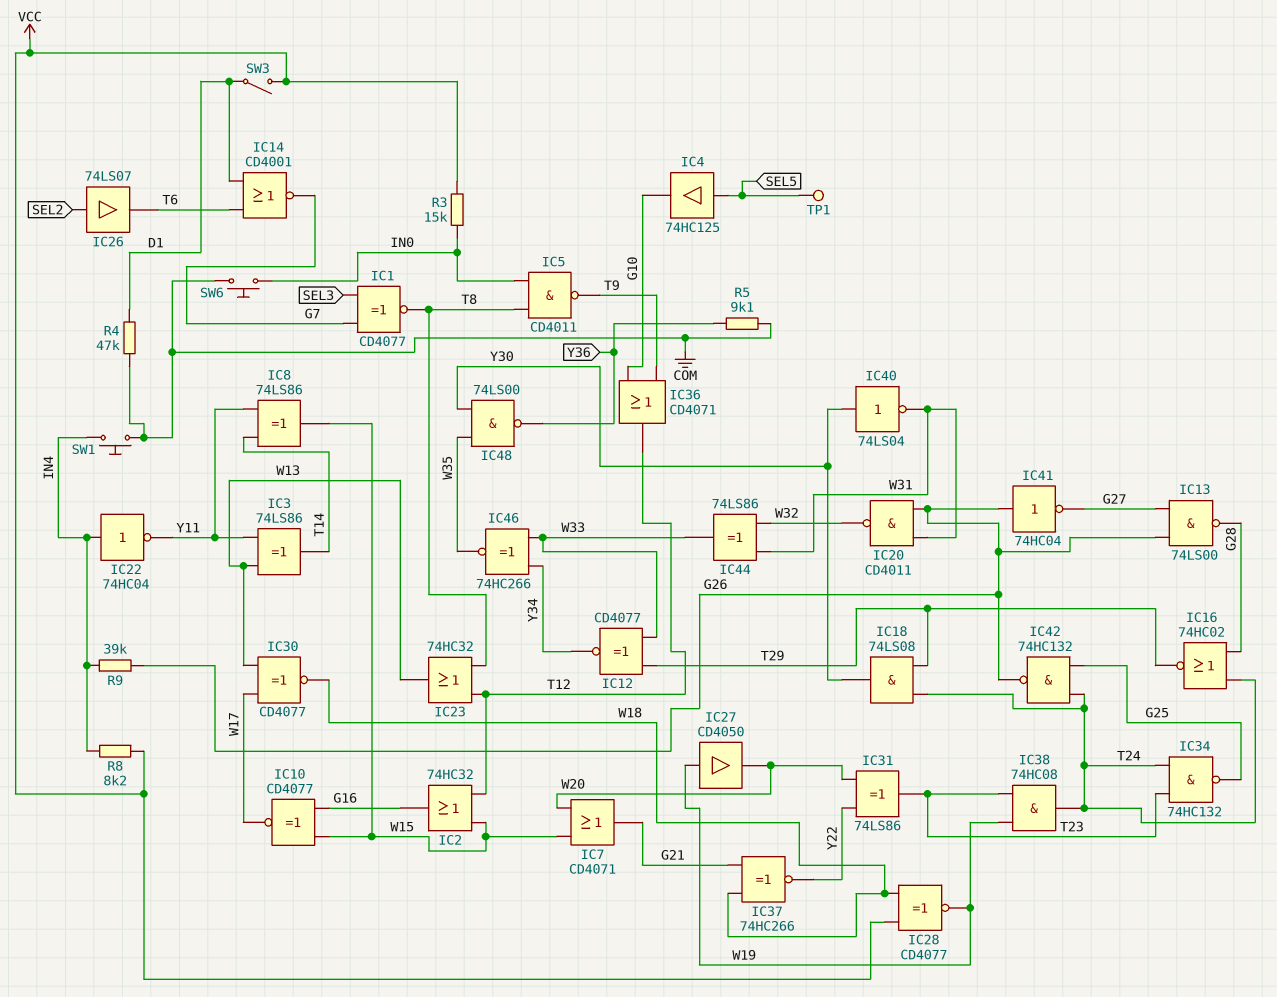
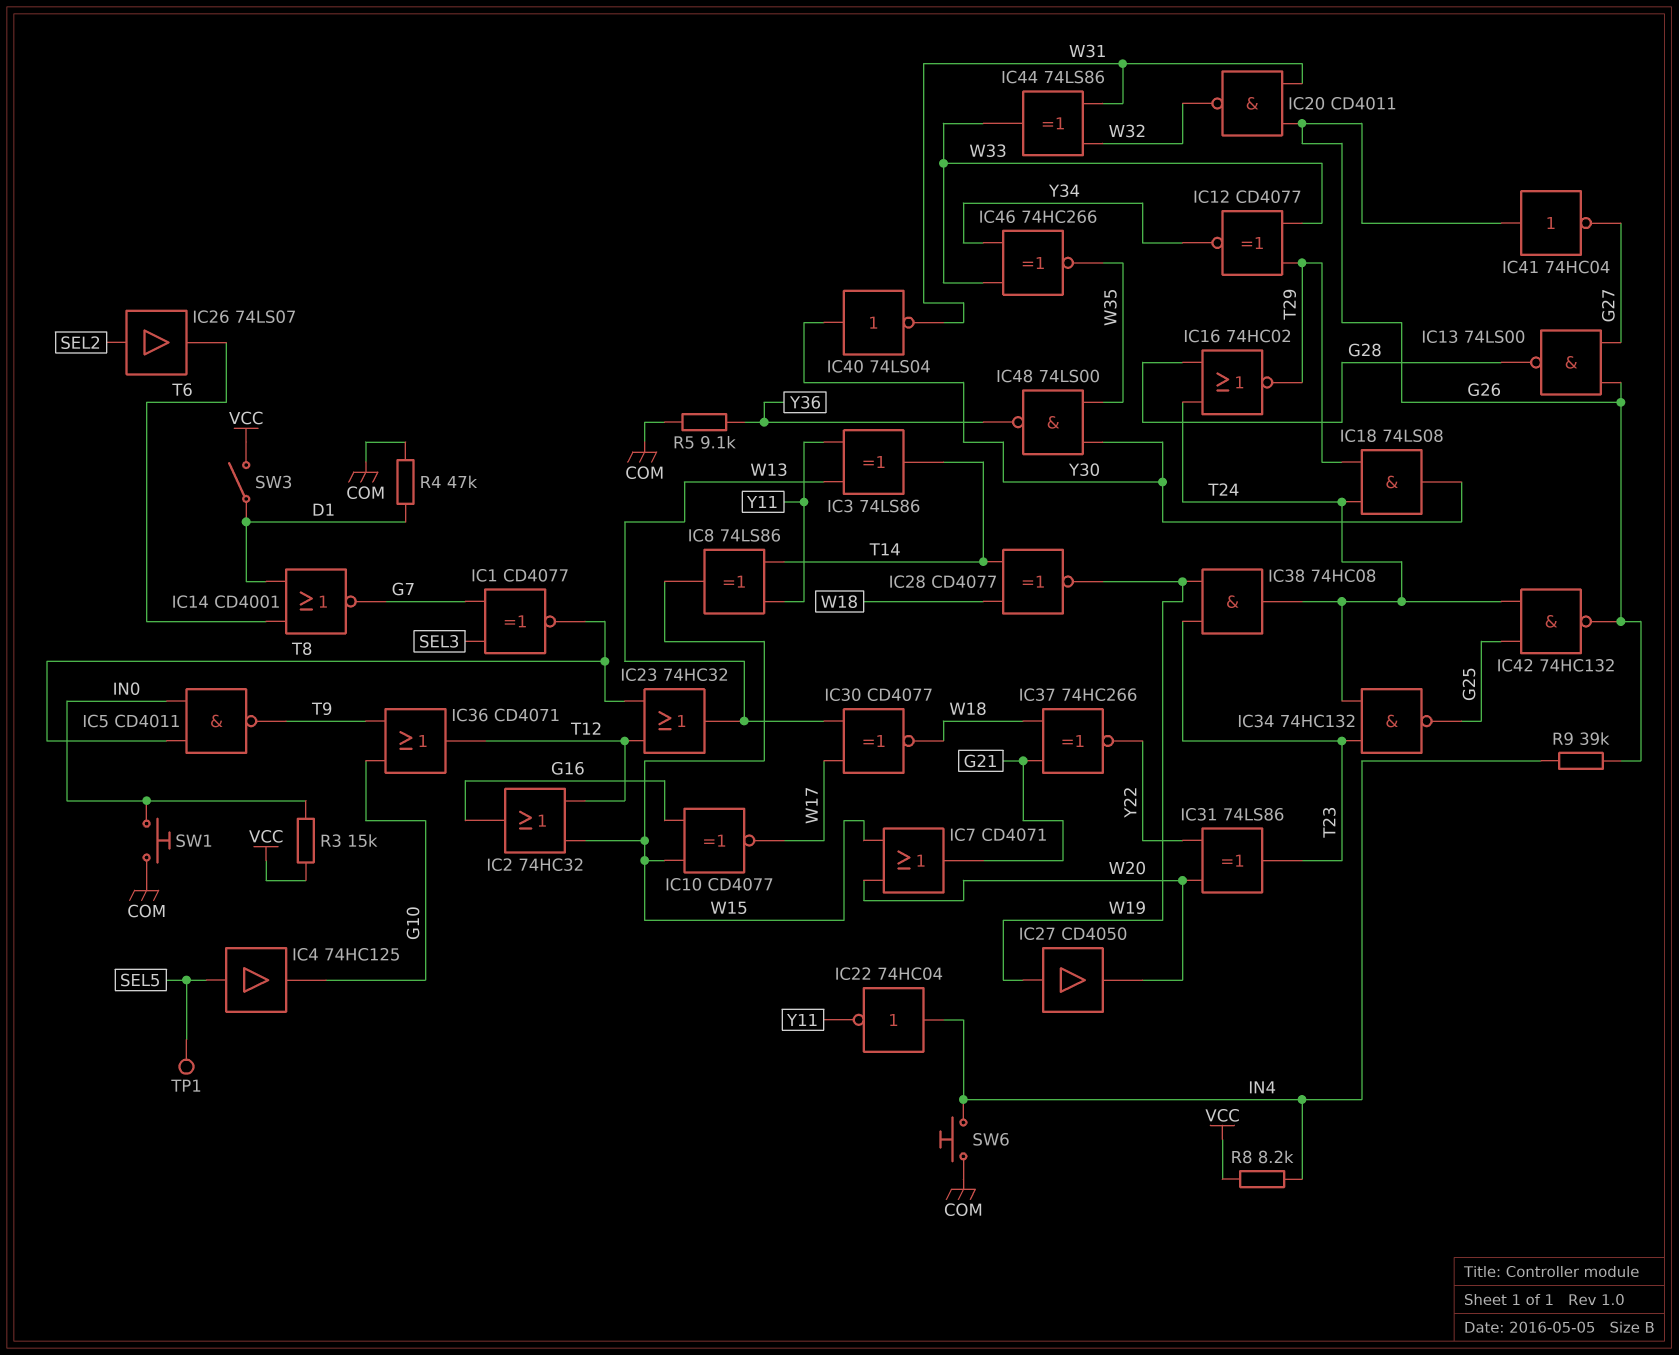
IC28: XNOR CD4077 (in VCC, in W18, out W19) -> XNOR CD4077 (in T14, in W18, out W19)
SW1: button (COM, IN4) -> button (COM, IN0)
SW6: button (COM, IN0) -> button (COM, IN4)

